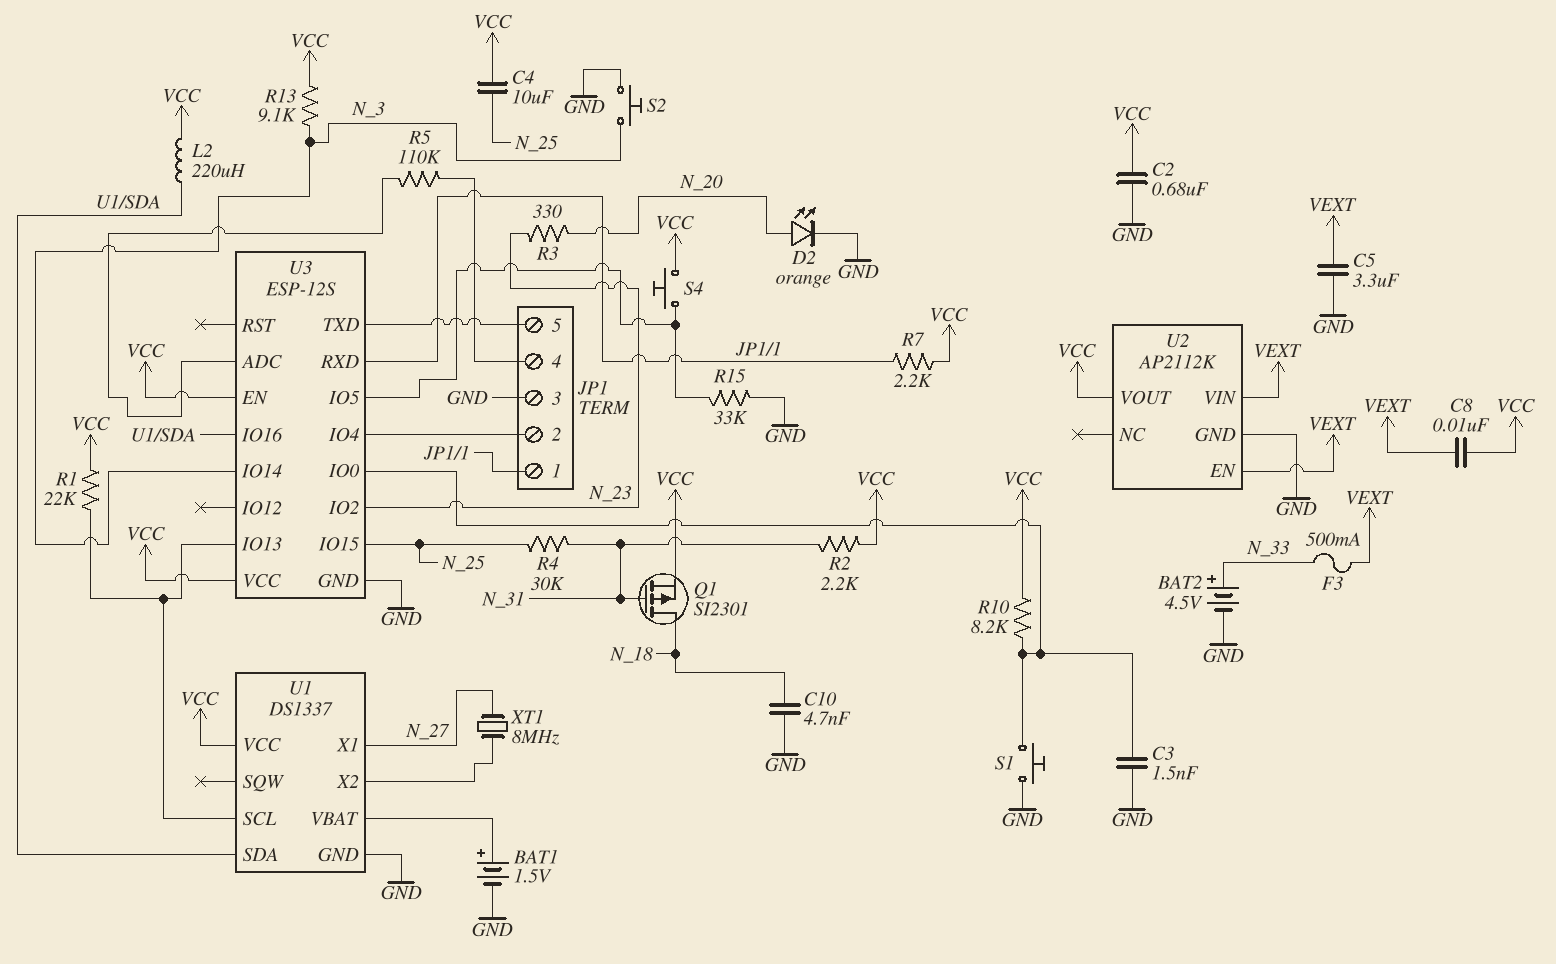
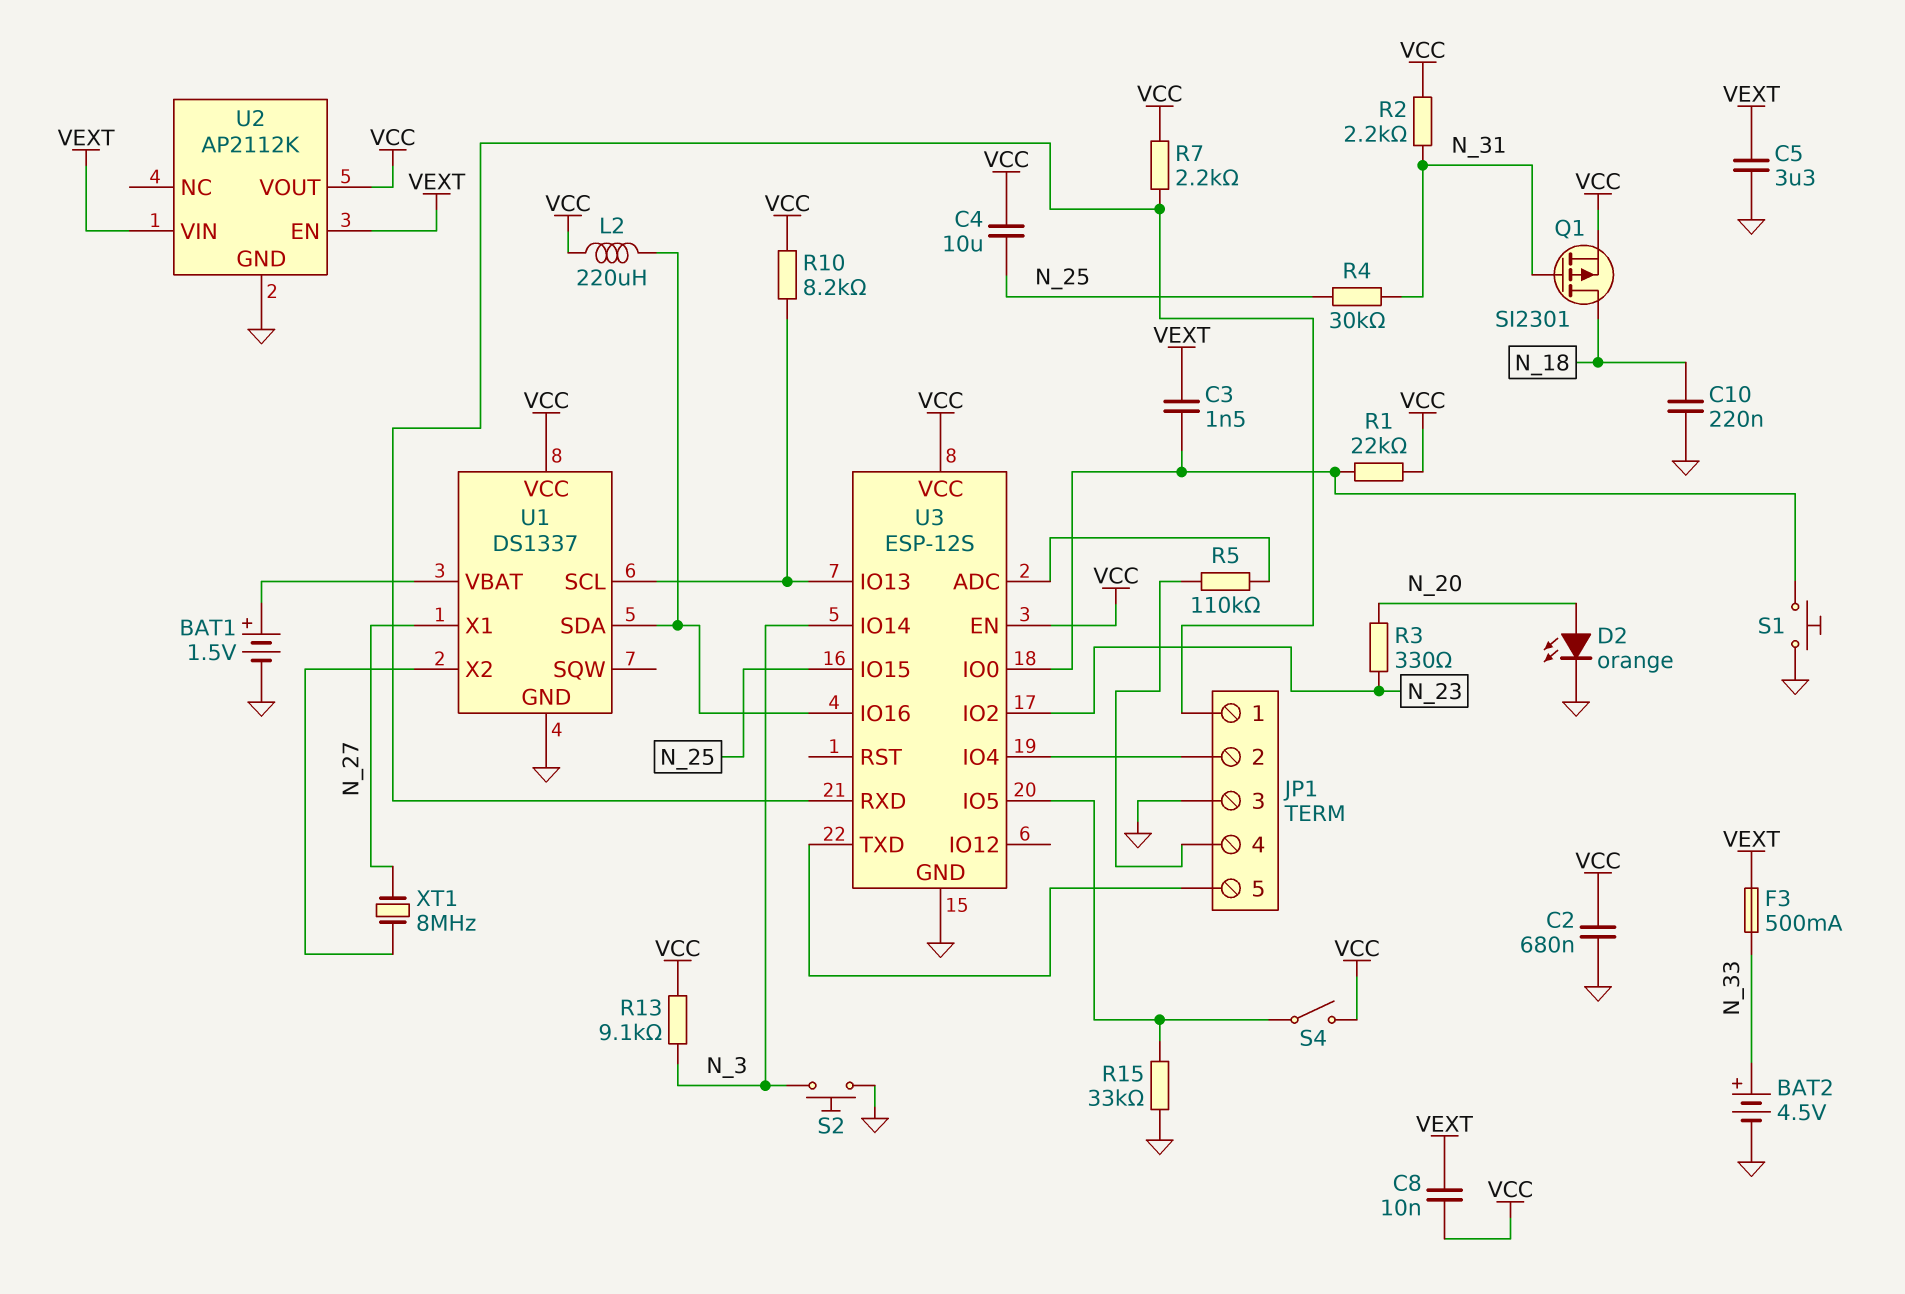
C3: 1.5nF (GND, U3/IO0) -> 1.5nF (U3/IO0, VEXT)
C10: 4.7nF (GND, N_18) -> 220nF (GND, N_18)
R1: 22k (U1/SCL, VCC) -> 22k (U3/IO0, VCC)
R10: 8.2k (U3/IO0, VCC) -> 8.2k (U1/SCL, VCC)
S4: button (U3/IO5, VCC) -> switch (U3/IO5, VCC)

